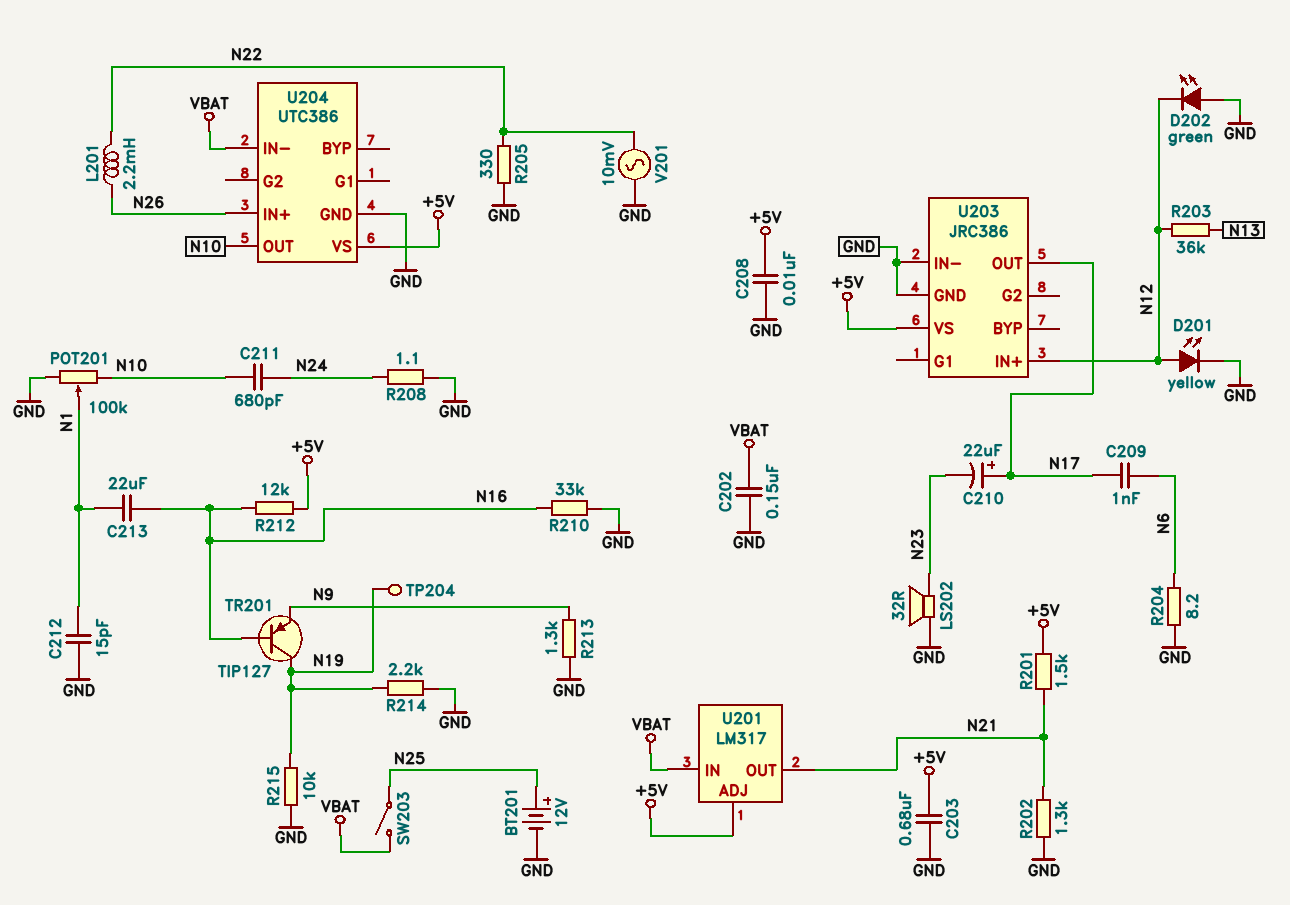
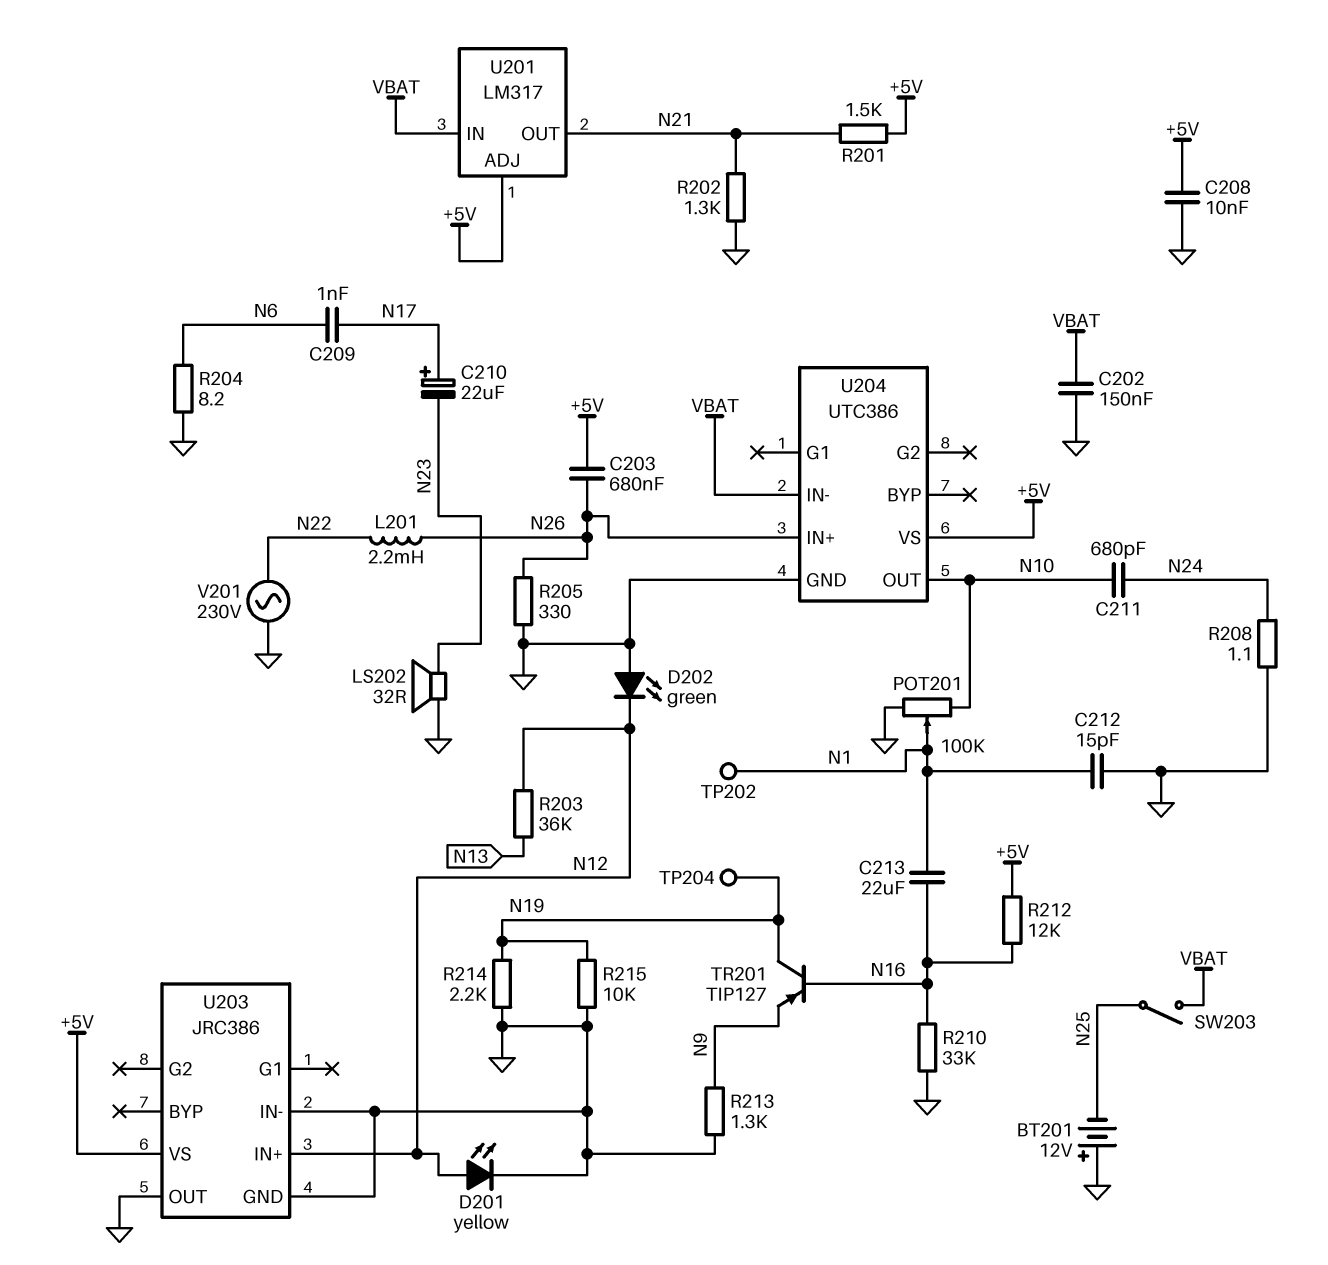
BT201: 12V (plus N25, minus GND) -> 12V (plus GND, minus N25)
C203: 680nF (+5V, GND) -> 680nF (+5V, N26)
R205: 330 (GND, N22) -> 330 (GND, N26)
TP202: none -> test point (N1)
U203 pin OUT: N17 -> GND
V201: AC 10mV (GND, N22) -> AC 230V (GND, N22)

